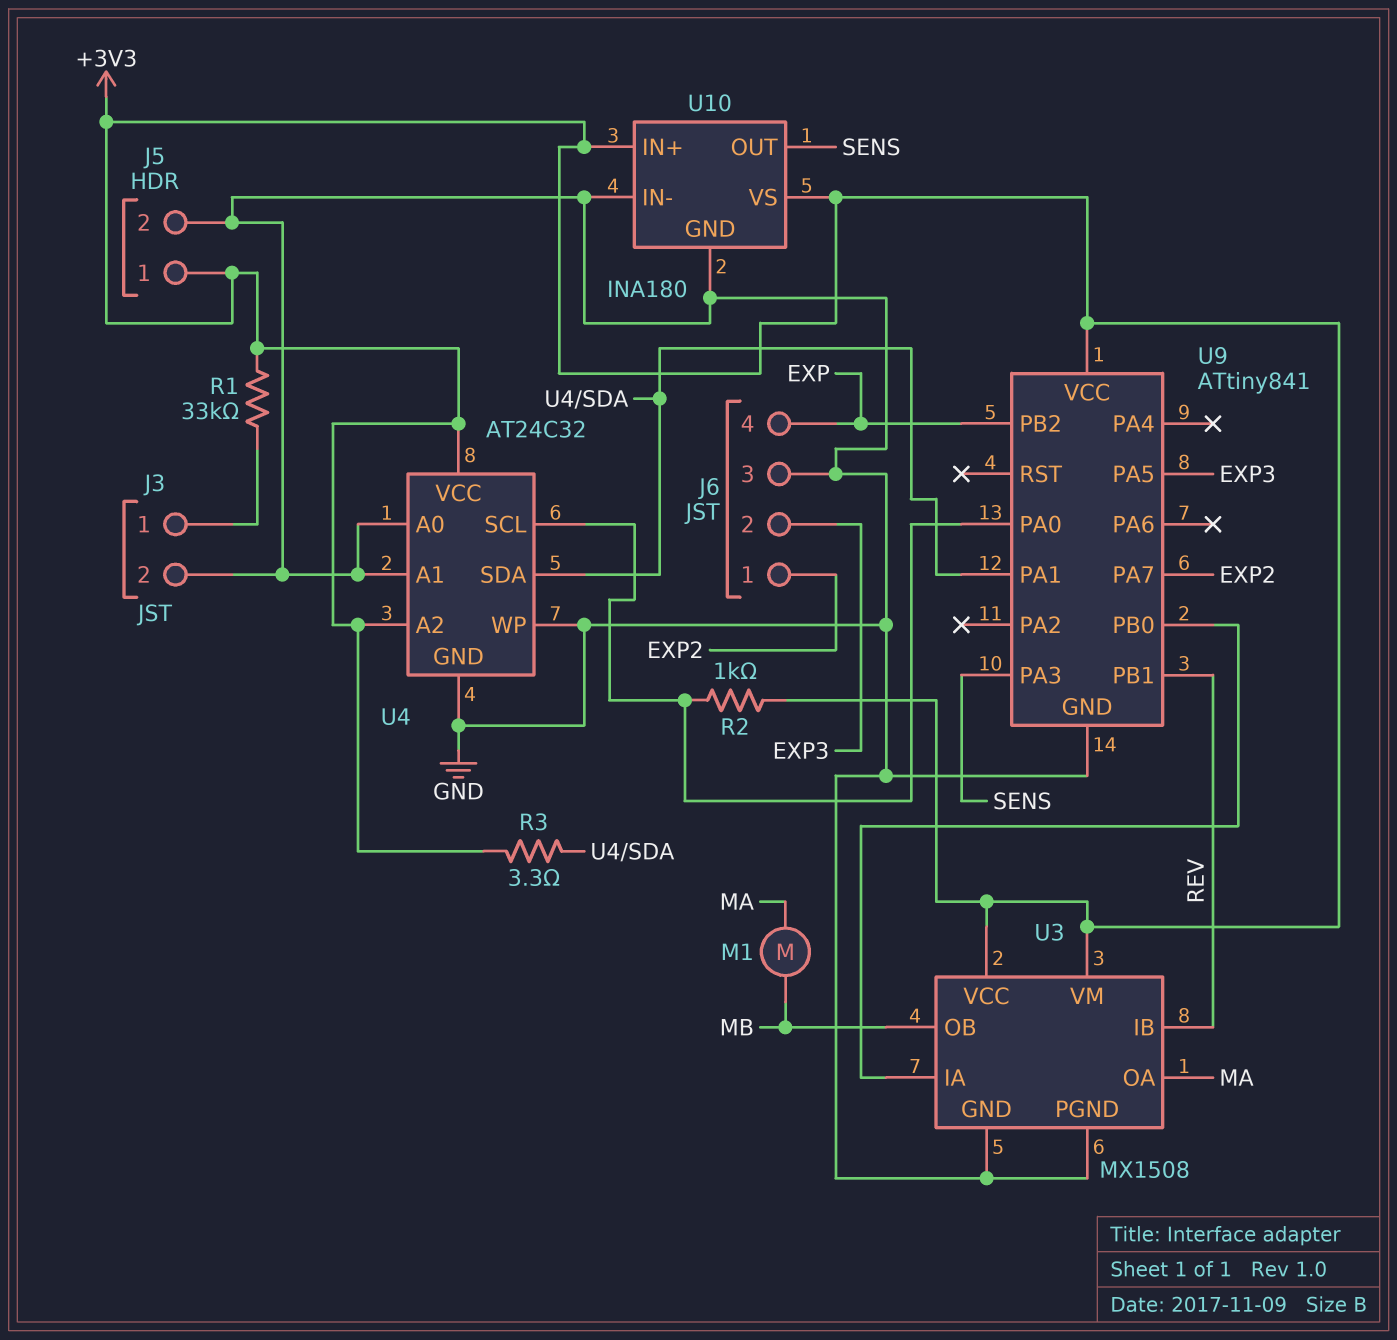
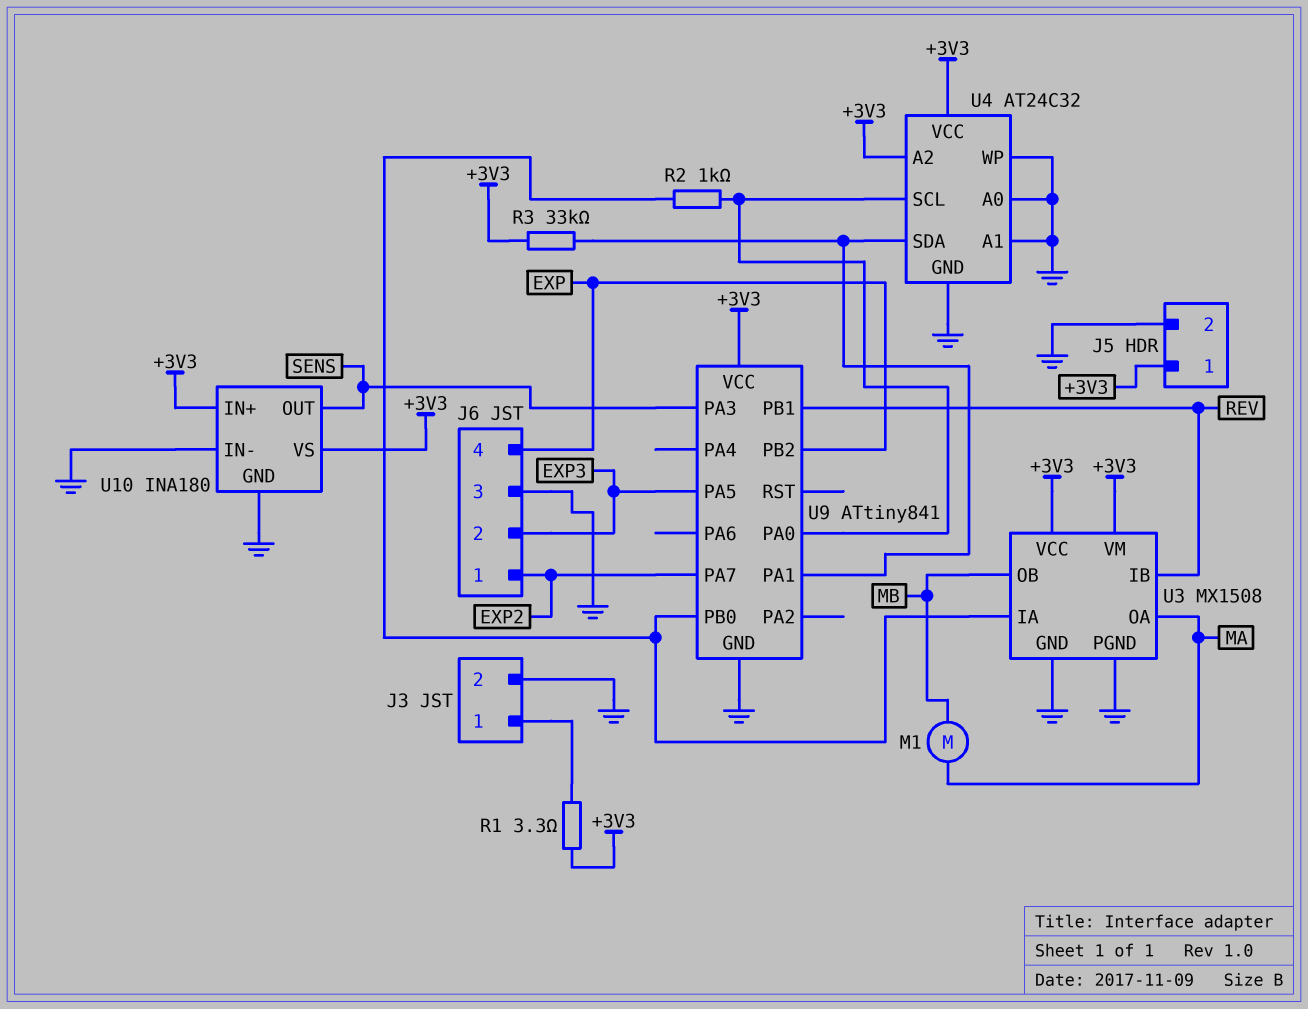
R1: 33k (+3V3, J3/1) -> 3.3 (+3V3, J3/1)
R2: 1k (+3V3, U4/SCL) -> 1k (U3/IA, U4/SCL)
R3: 3.3 (+3V3, U4/SDA) -> 33k (+3V3, U4/SDA)

